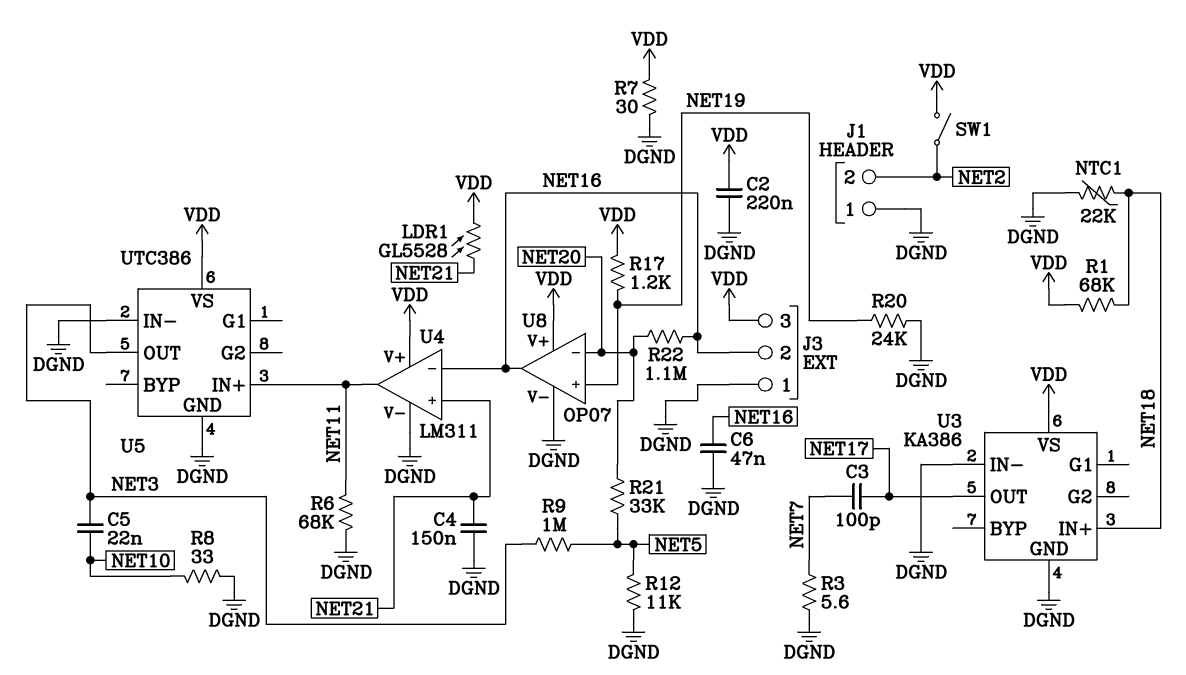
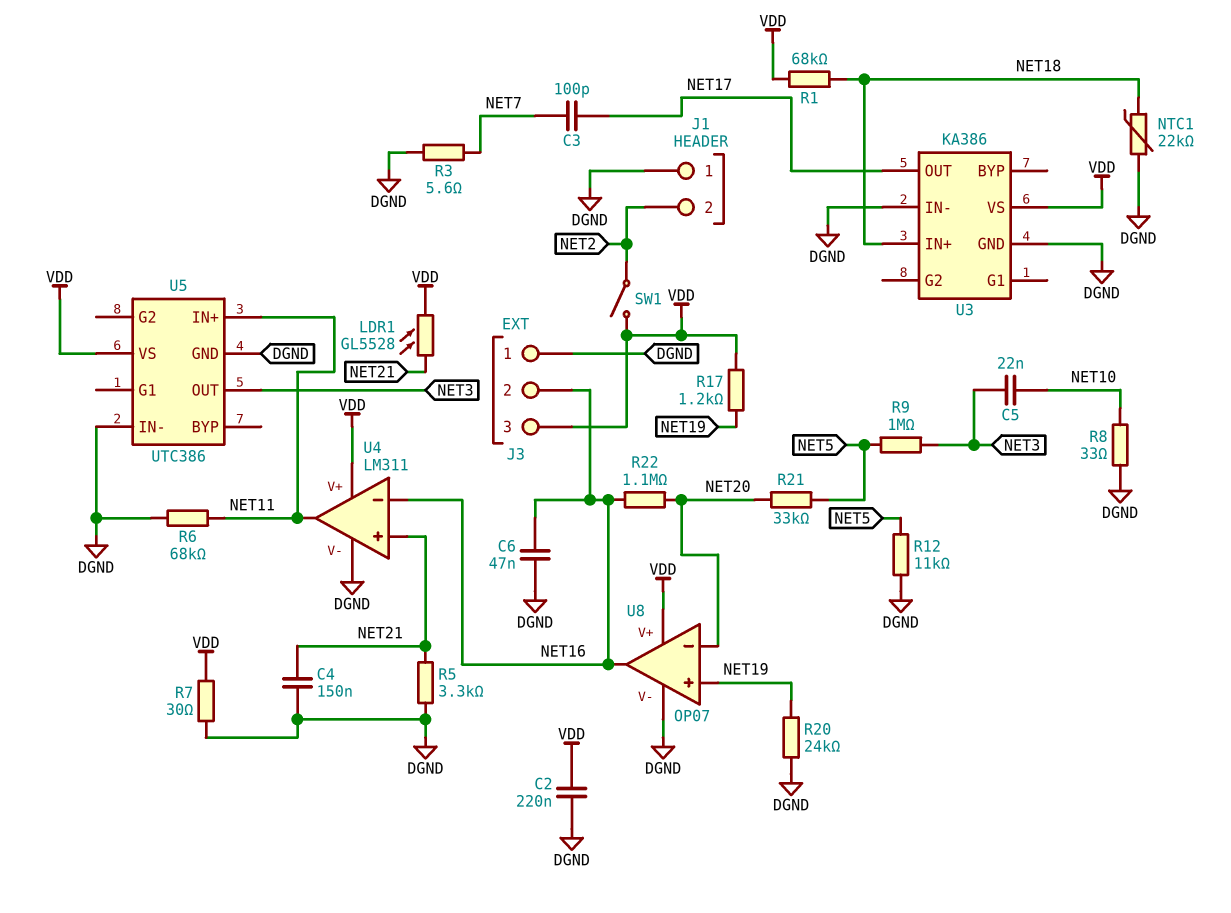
R5: none -> 3.3k (DGND, NET21)

